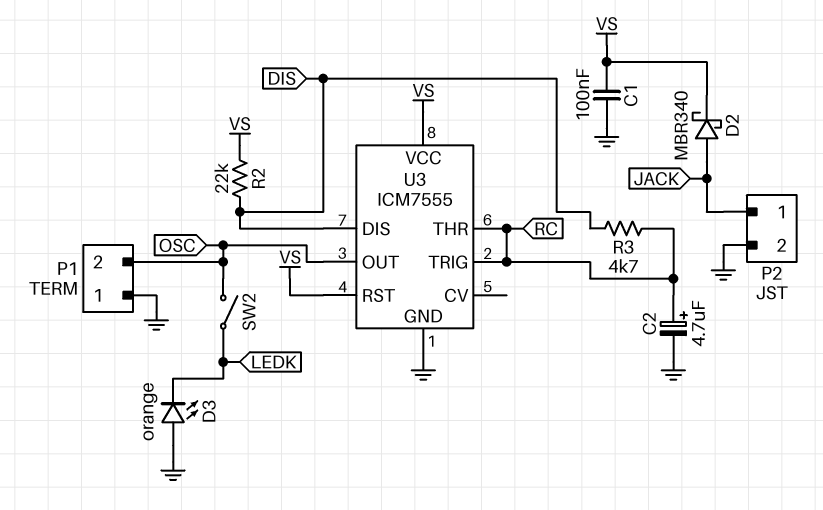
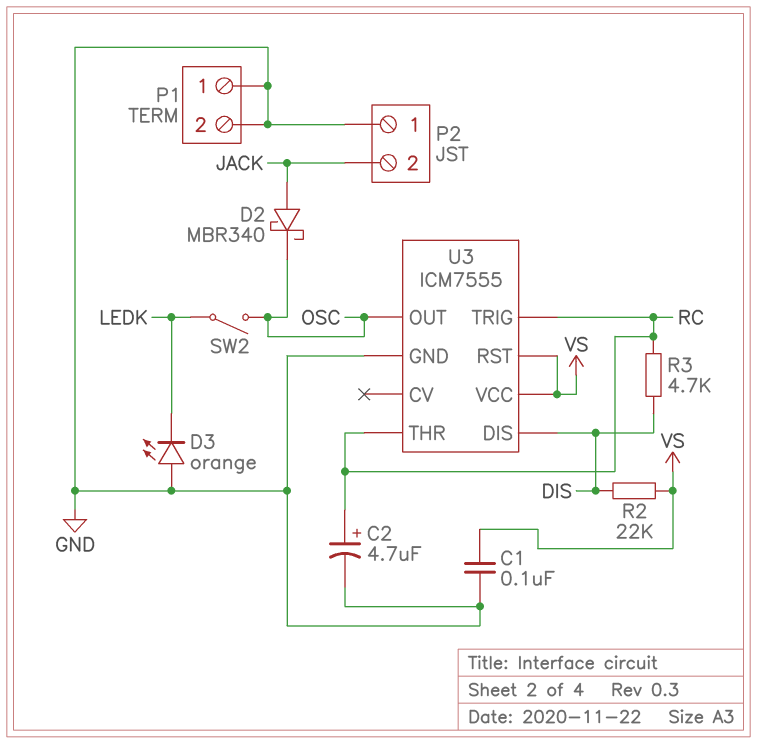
D2: schottky MBR340 (A JACK, K VS) -> schottky MBR340 (A JACK, K OSC)
P1 pin 2: OSC -> GND
P2 pin 1: JACK -> GND
P2 pin 2: GND -> JACK

